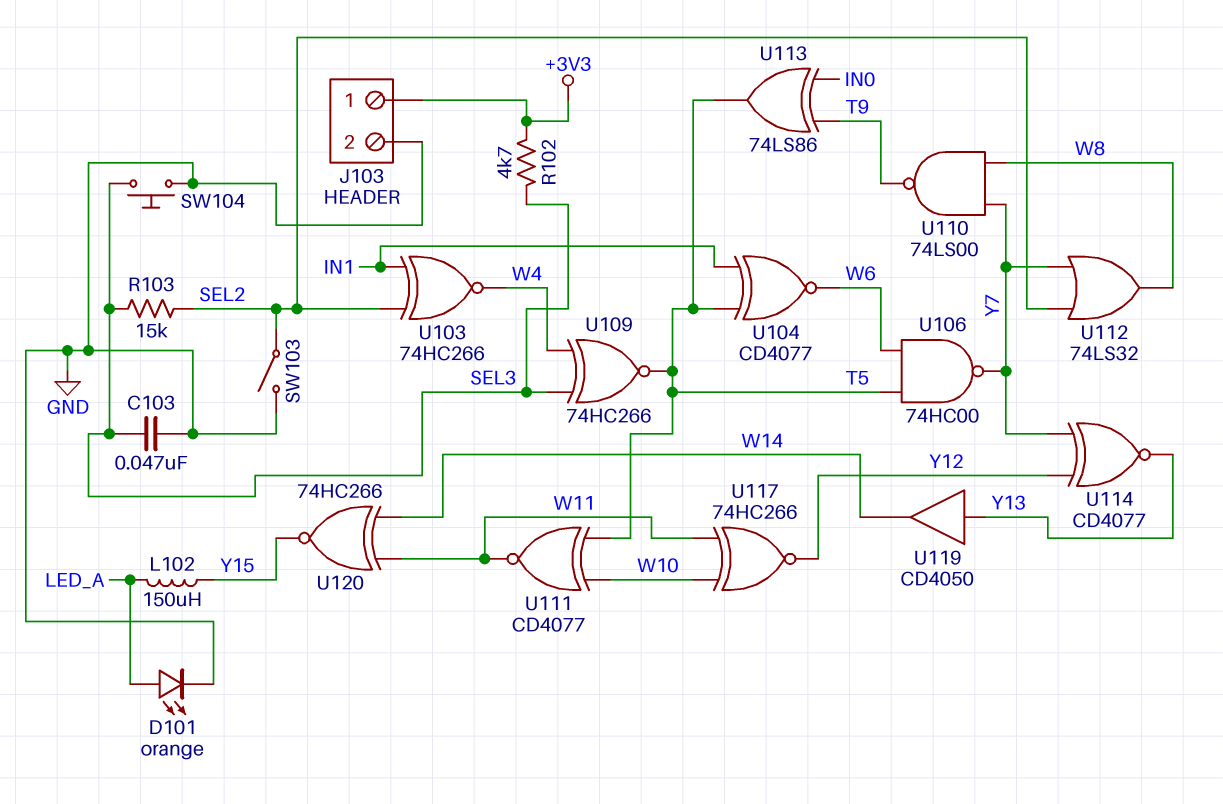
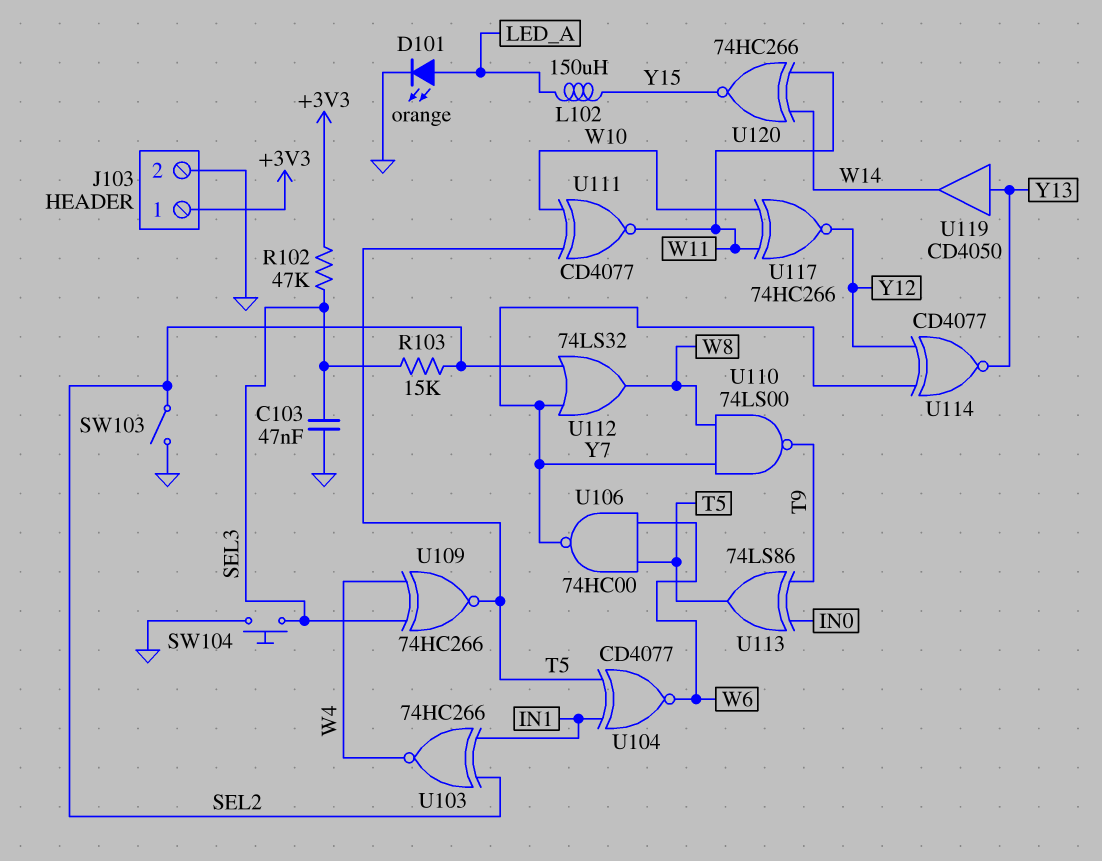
R102: 4.7k (+3V3, SEL3) -> 47k (+3V3, SEL3)

